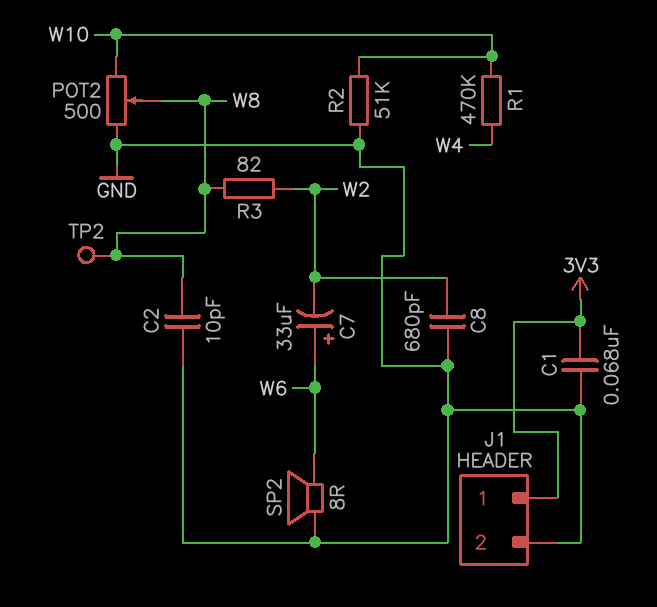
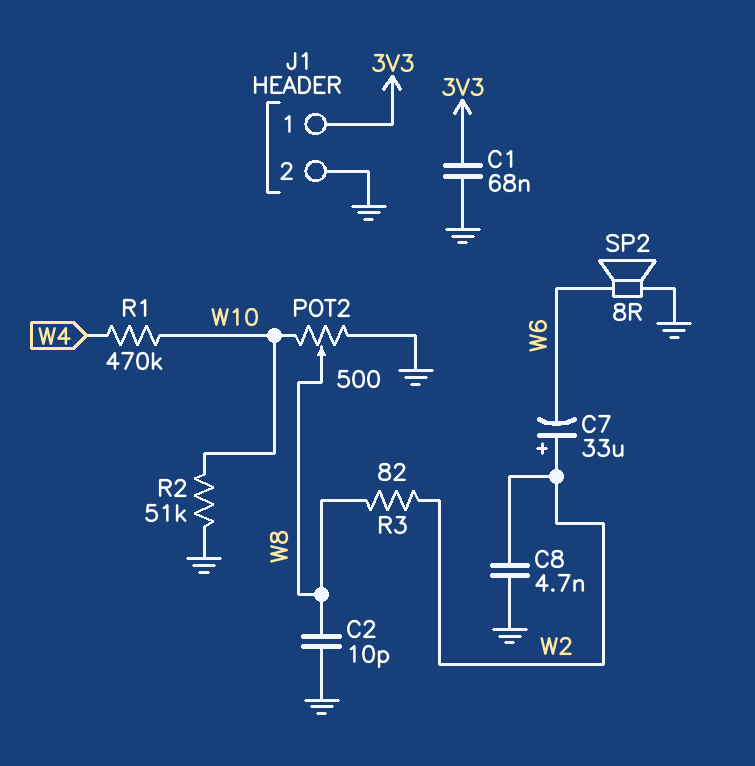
C7: 33uF (plus W6, minus W2) -> 33uF (plus W2, minus W6)
C8: 680pF (GND, W2) -> 4.7nF (GND, W2)
TP2: test point (W8) -> none

